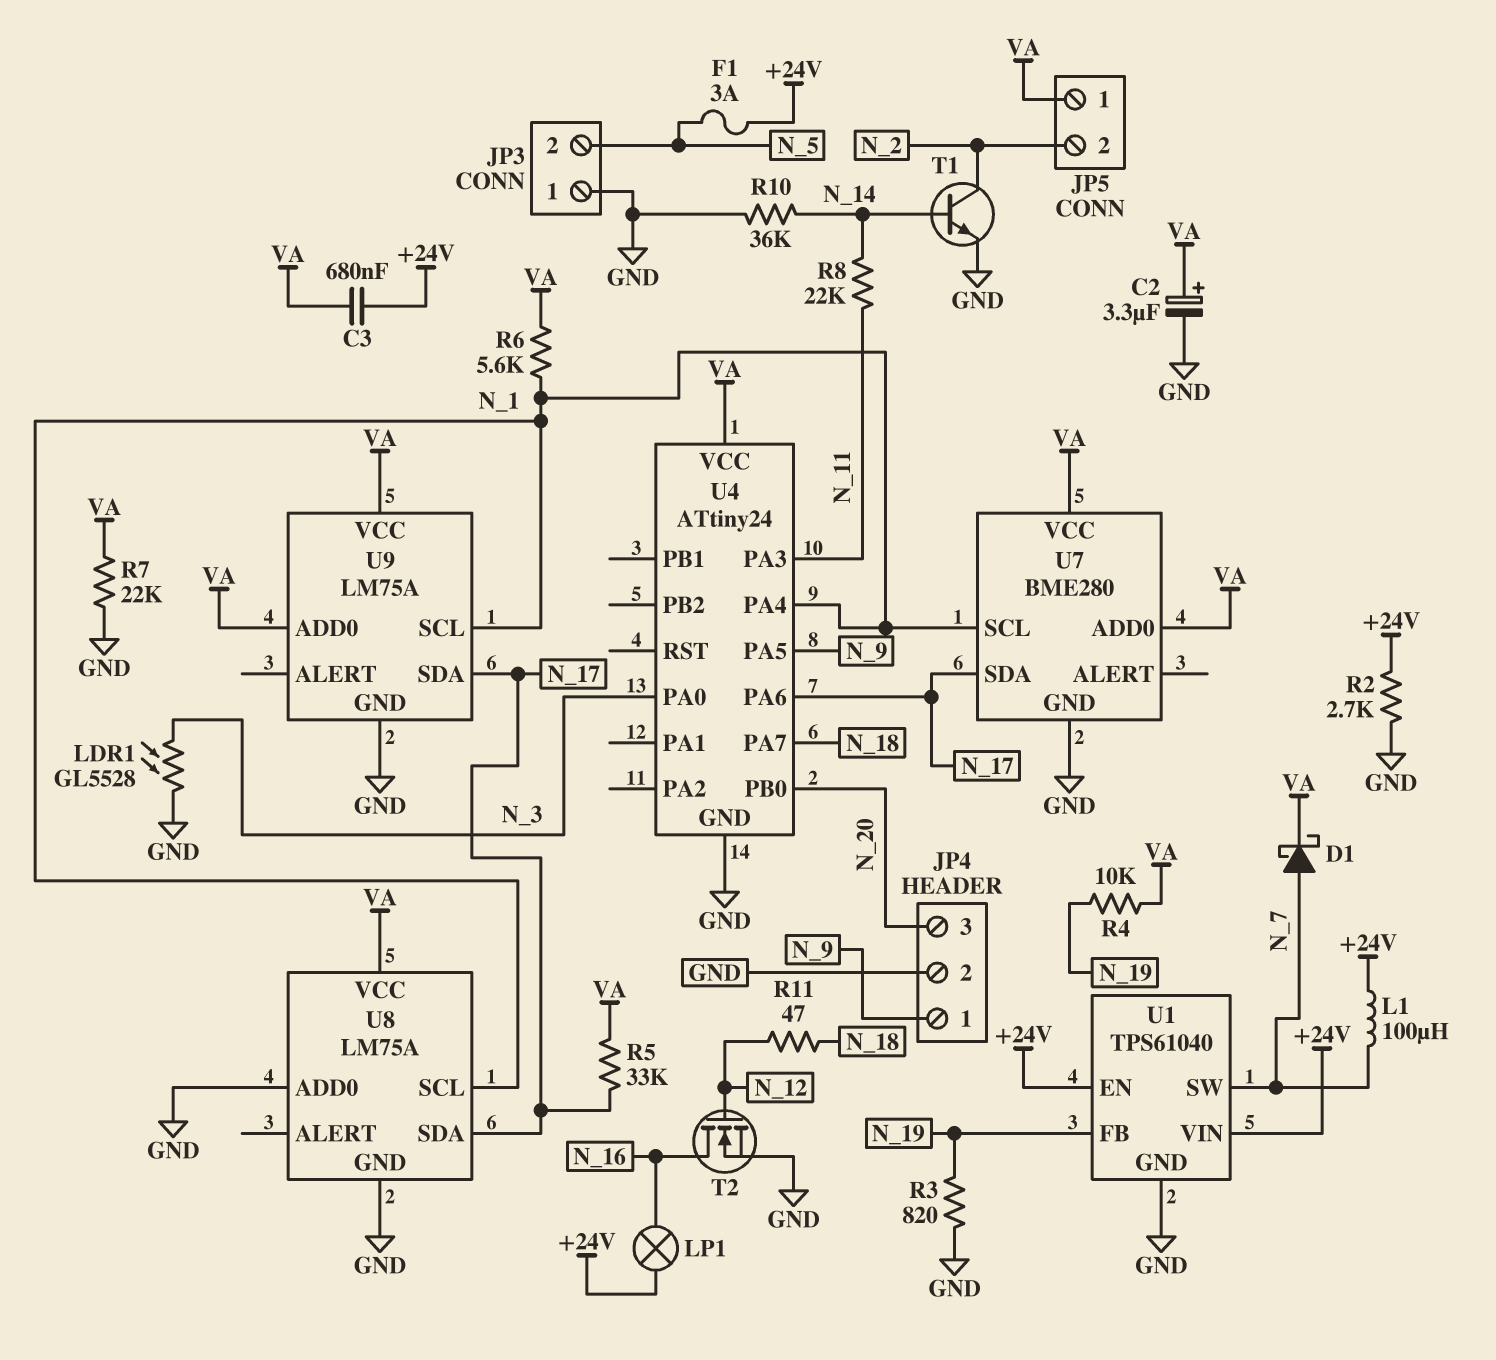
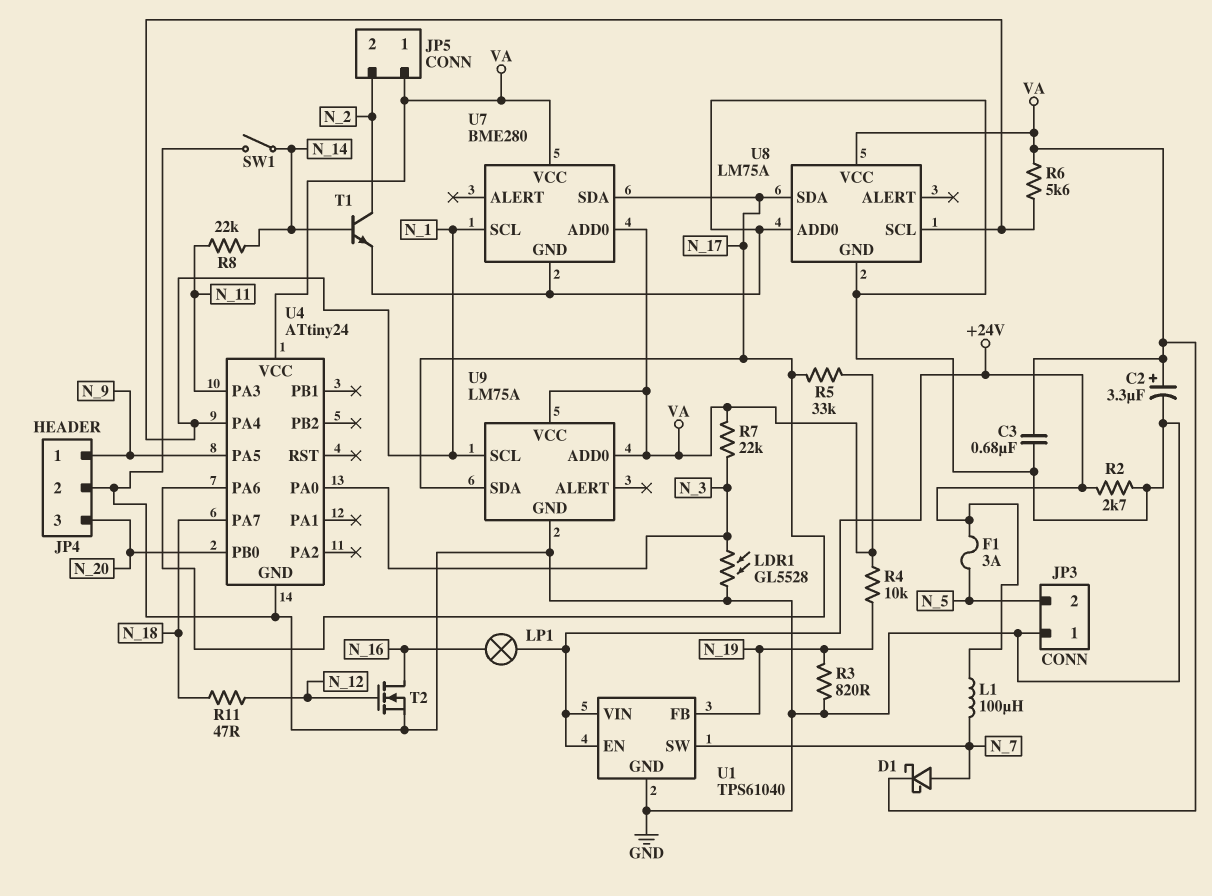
C3: 680nF (+24V, VA) -> 680nF (GND, VA)
R7: 22k (GND, VA) -> 22k (N_3, VA)
R10: 36k (GND, N_14) -> none
SW1: none -> switch (GND, N_14)

